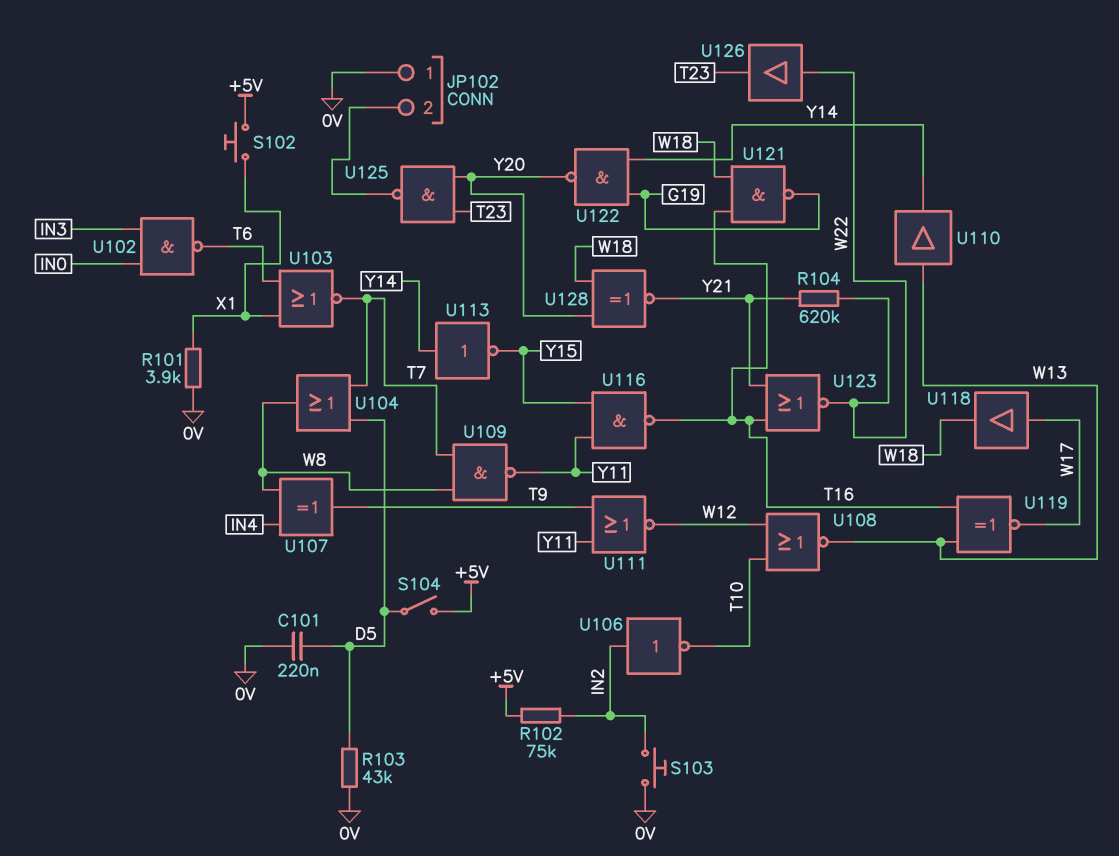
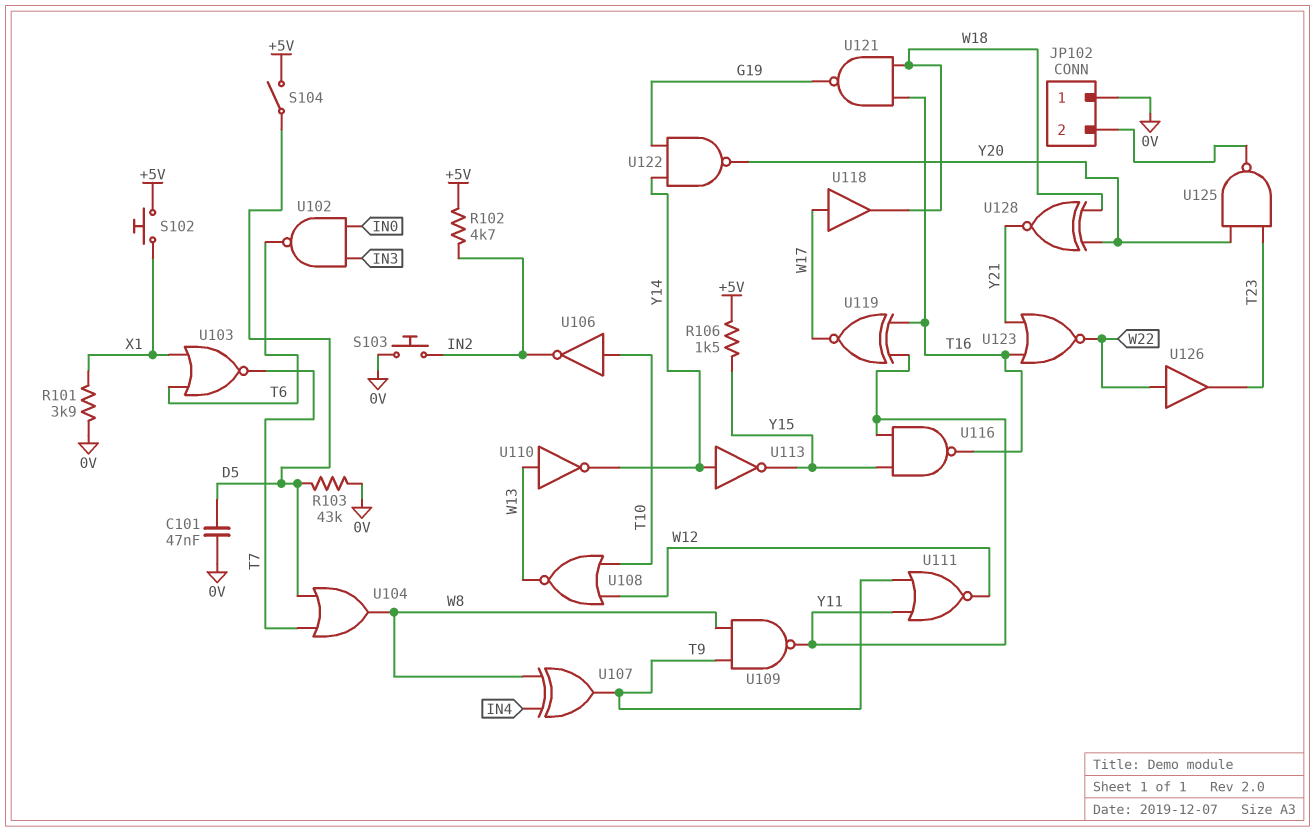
C101: 220nF (0V, D5) -> 47nF (0V, D5)
R102: 75k (+5V, IN2) -> 4.7k (+5V, IN2)
R104: 620k (W22, Y21) -> none
R106: none -> 1.5k (+5V, Y15)
U106: NOT (in IN2, out T10) -> NOT (in T10, out IN2)
U109: NAND (in T7, in W8, out Y11) -> NAND (in T9, in W8, out Y11)
U110: buffer (in W13, out Y14) -> NOT (in W13, out Y14)
U119: XNOR (in T16, in W13, out W17) -> XNOR (in T16, in Y11, out W17)

